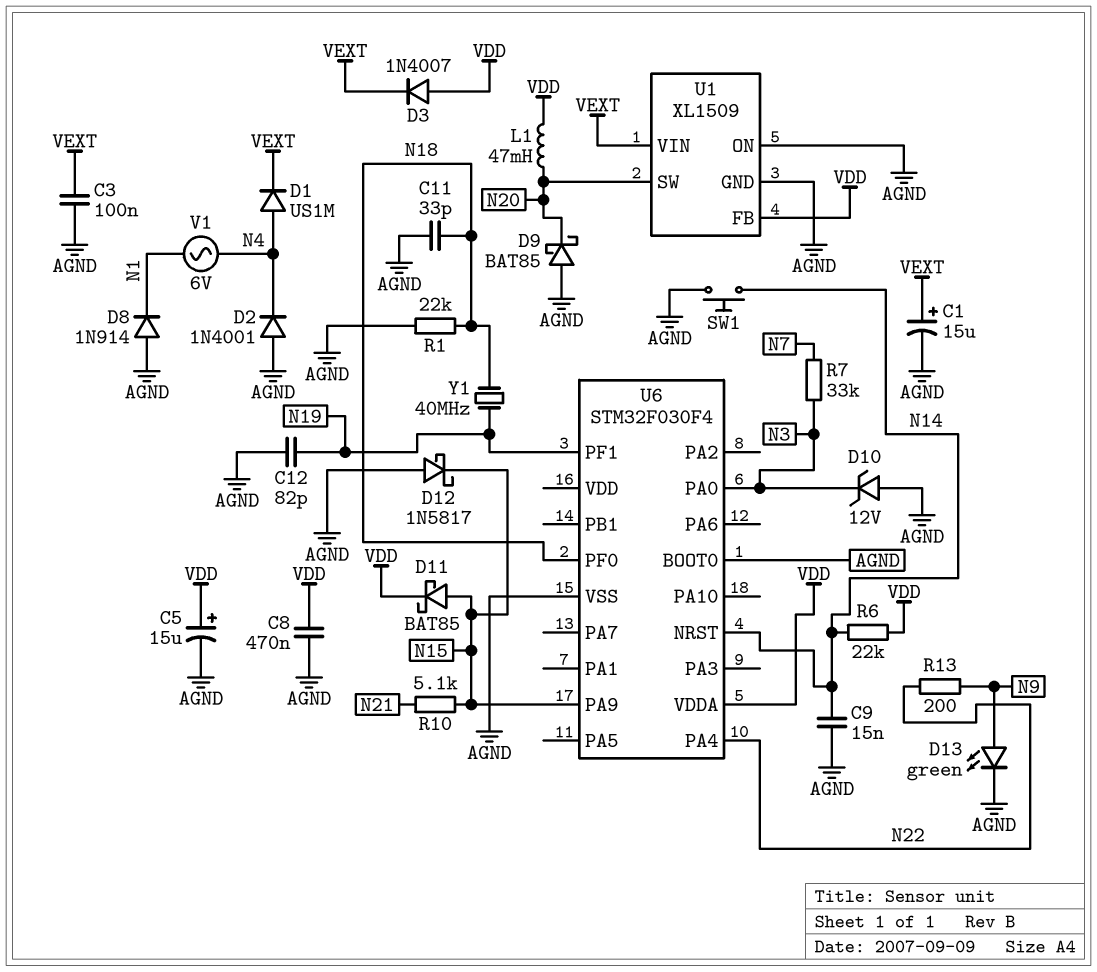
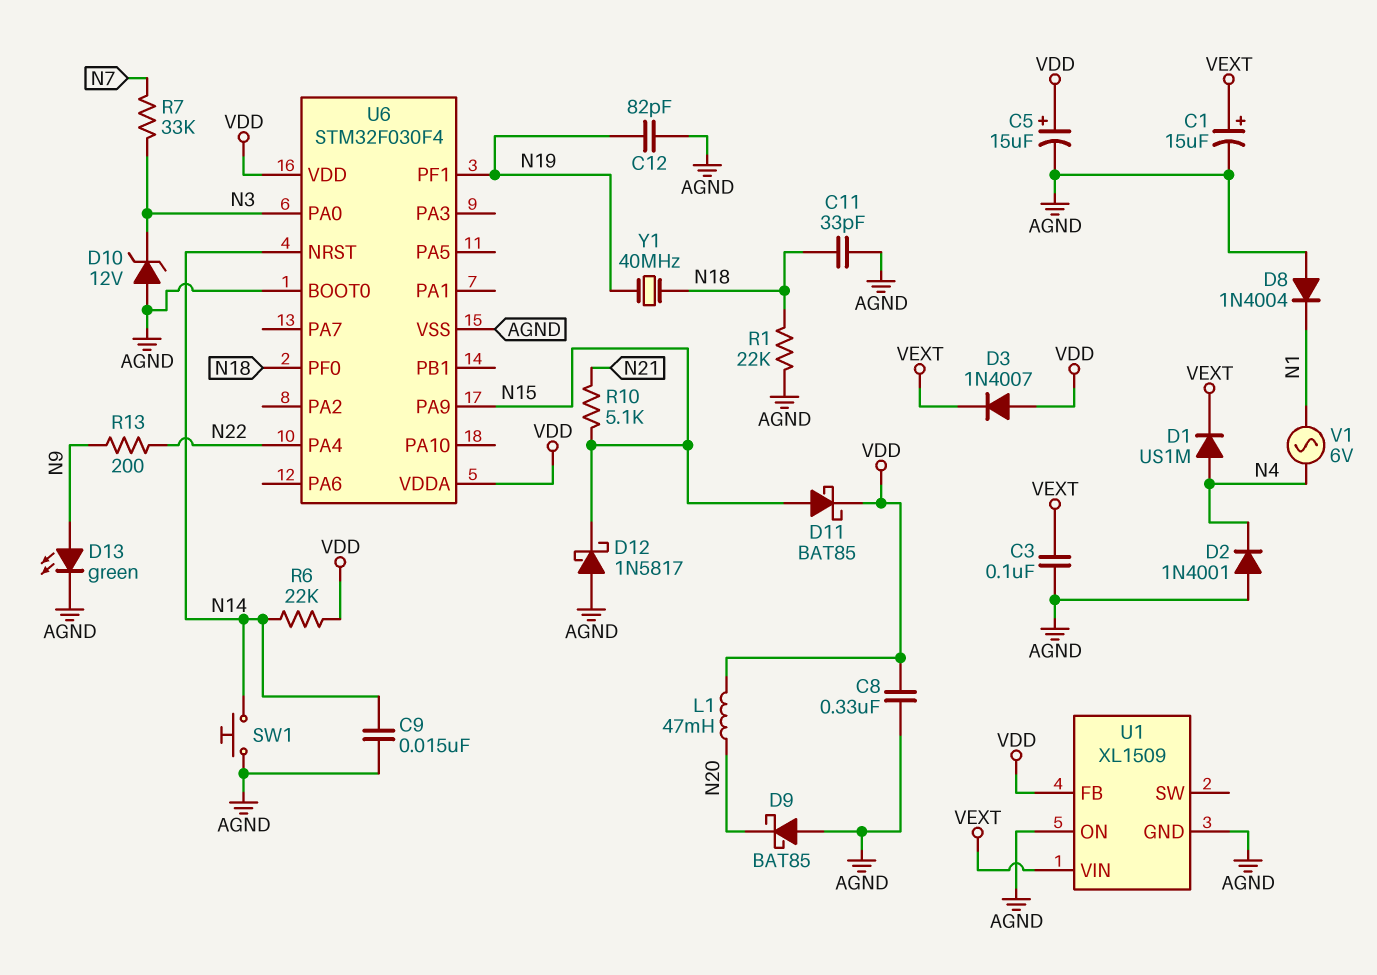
C8: 470nF (AGND, VDD) -> 330nF (AGND, VDD)
D8: diode 1N914 (A AGND, K N1) -> diode 1N4004 (A AGND, K N1)
U1 pin SW: N20 -> none
U6 pin VDD: none -> VDD

